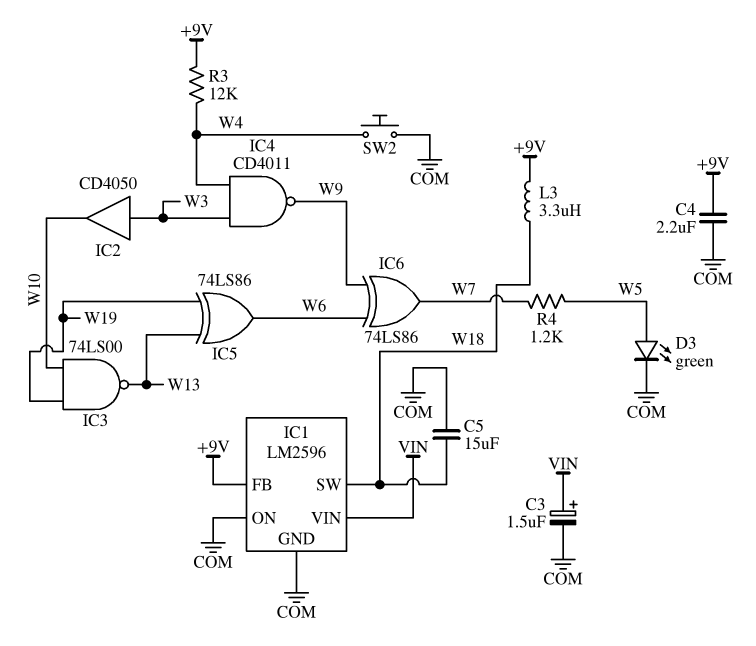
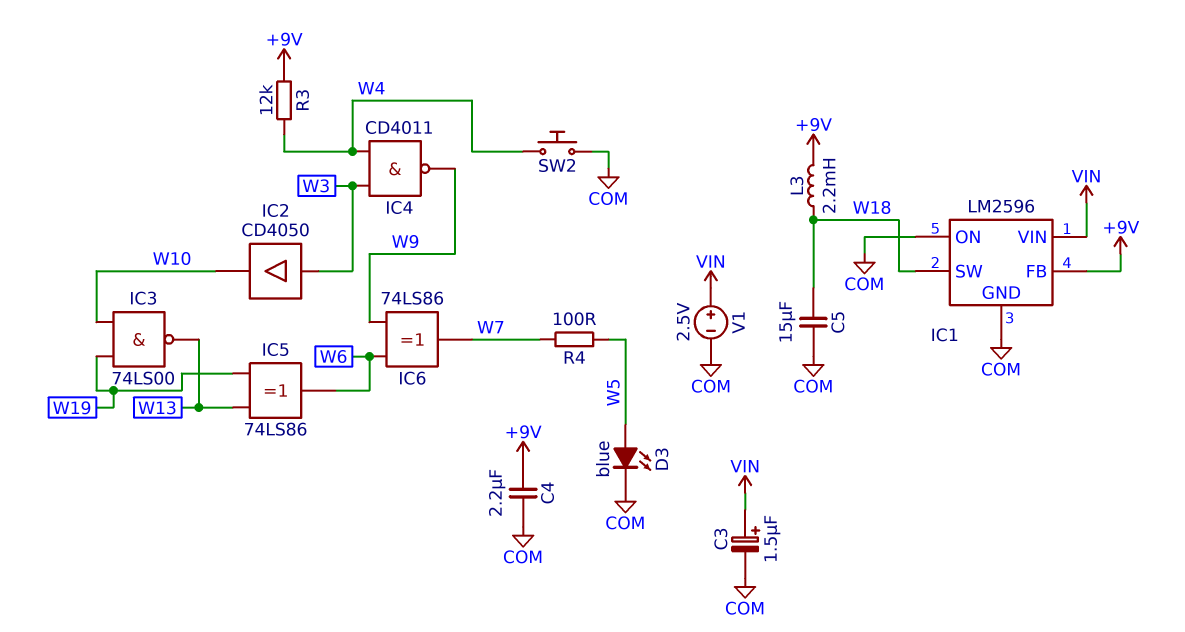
D3: LED green (A W5, K COM) -> LED blue (A W5, K COM)
L3: 3.3uH (+9V, W18) -> 2.2mH (+9V, W18)
R4: 1.2k (W5, W7) -> 100 (W5, W7)
V1: none -> 2.5V (plus VIN, minus COM)

